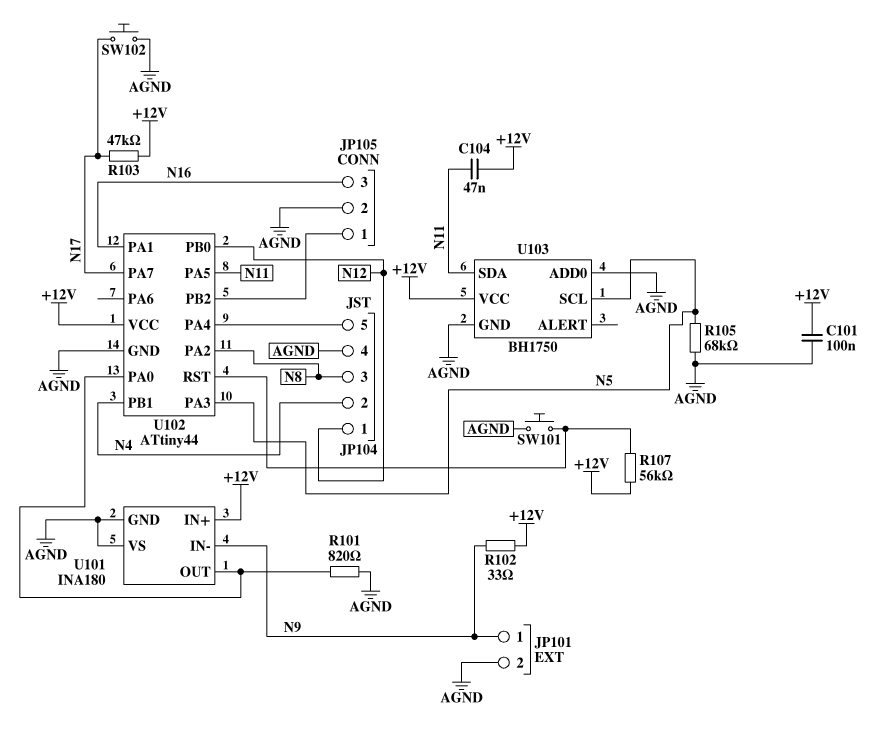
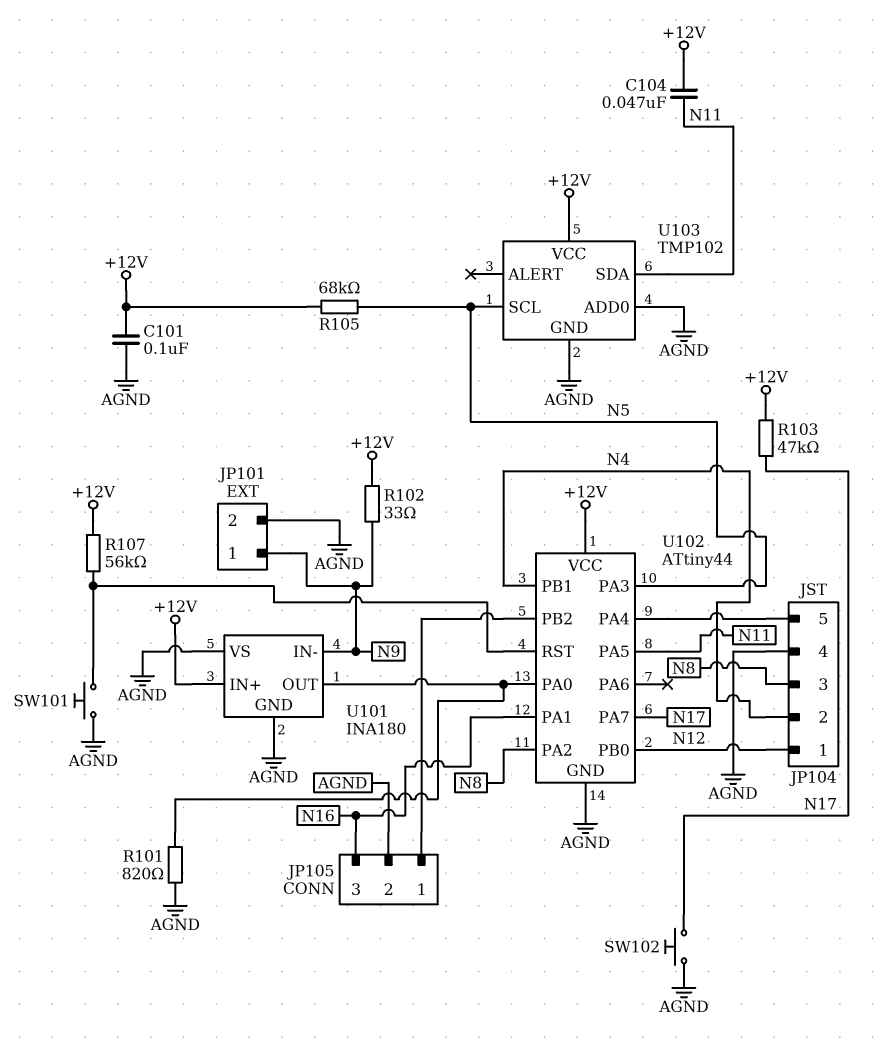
R105: 68k (AGND, N5) -> 68k (+12V, N5)
U103: BH1750 -> TMP102

